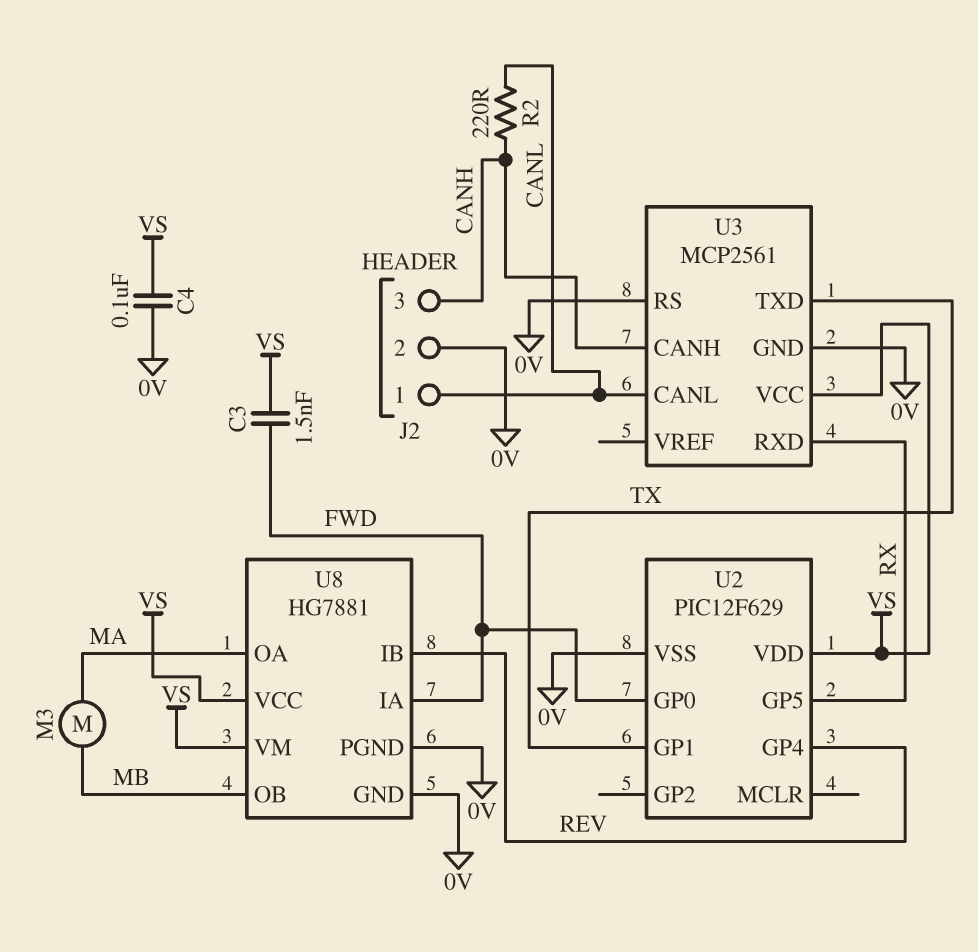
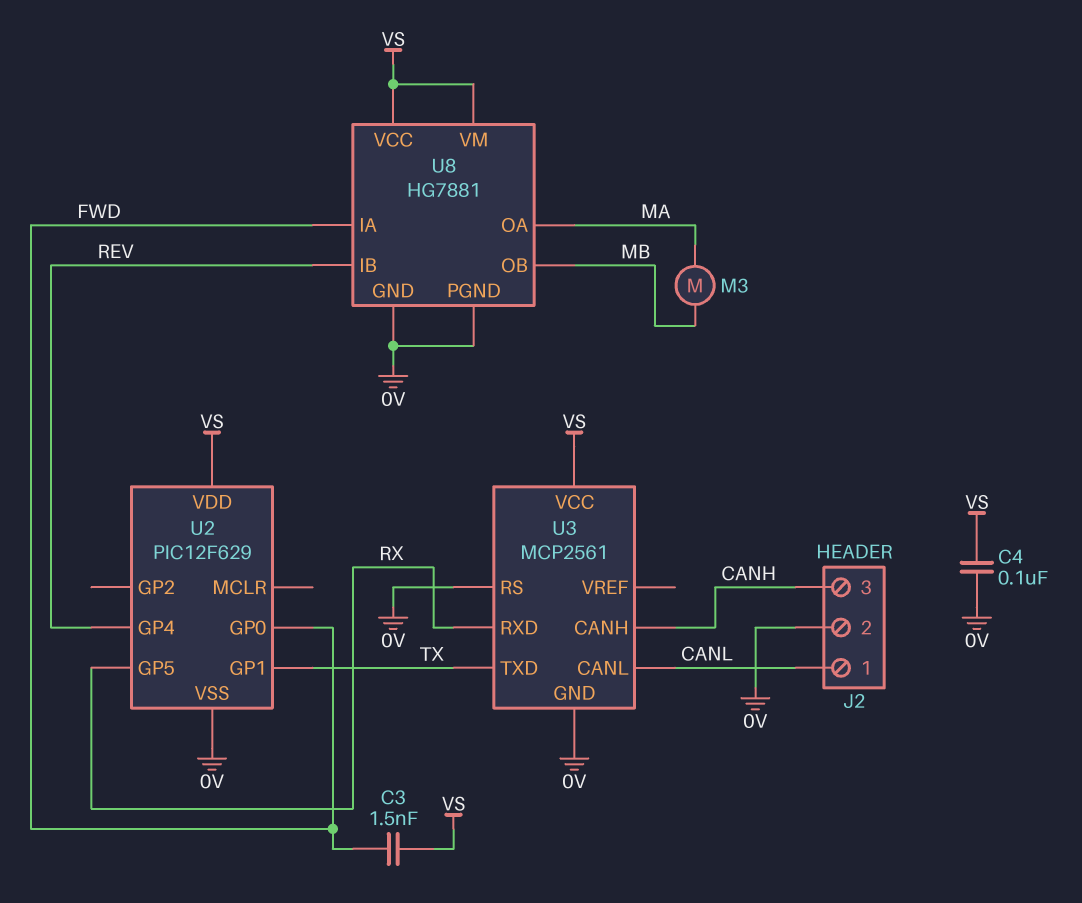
R2: 220 (CANH, CANL) -> none

